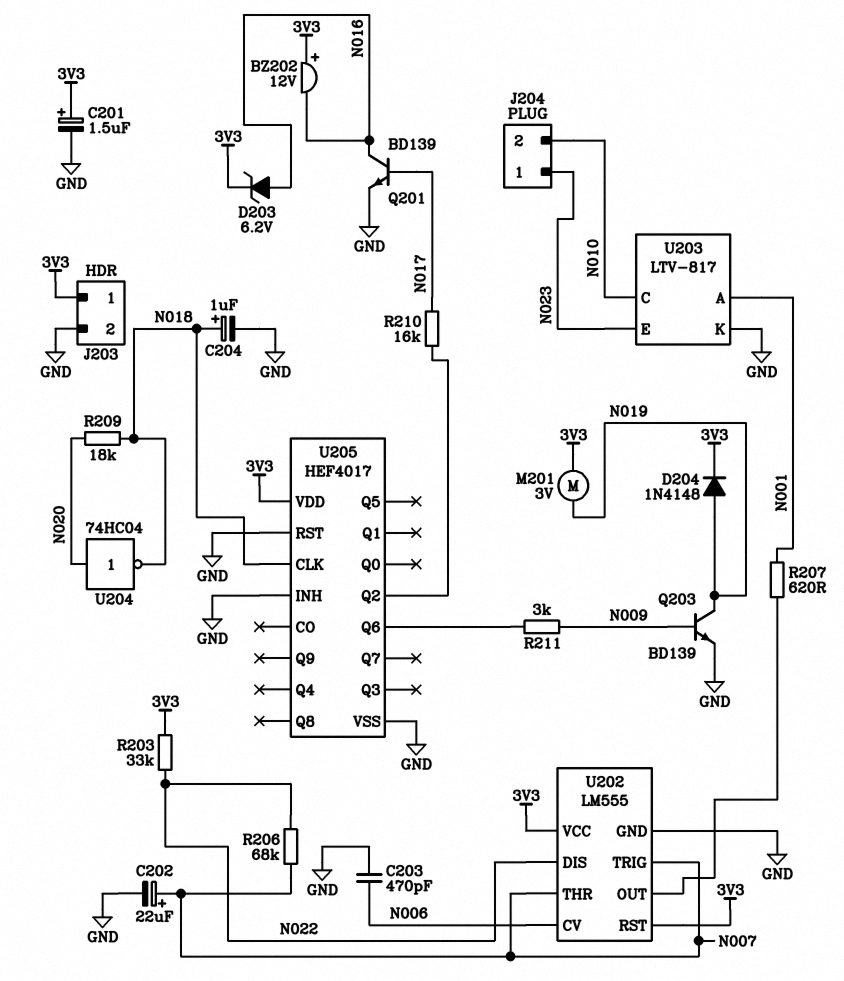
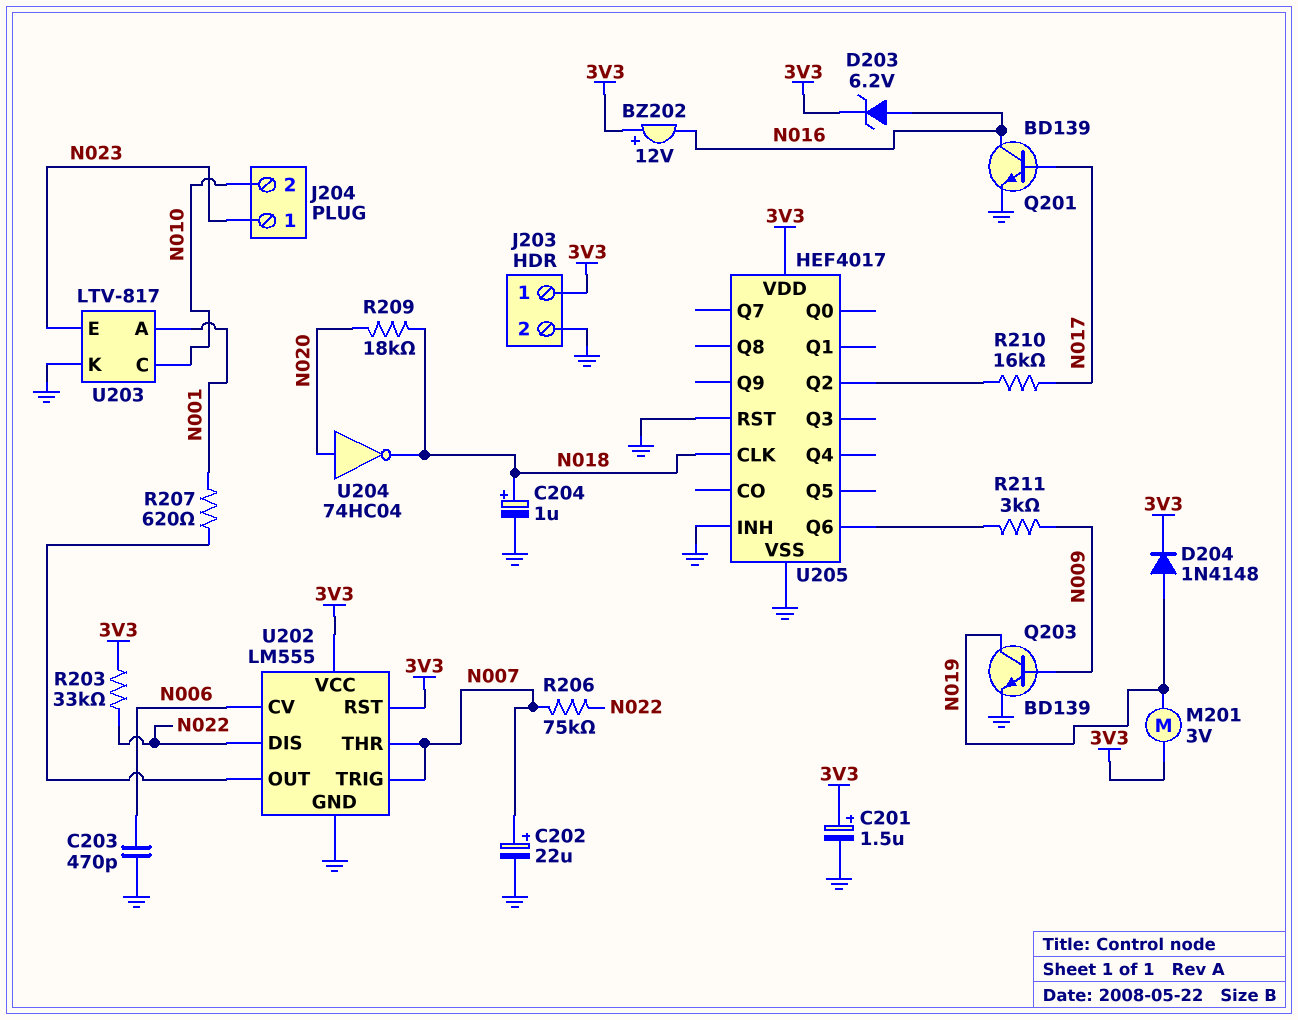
R206: 68k (N007, N022) -> 75k (N007, N022)

